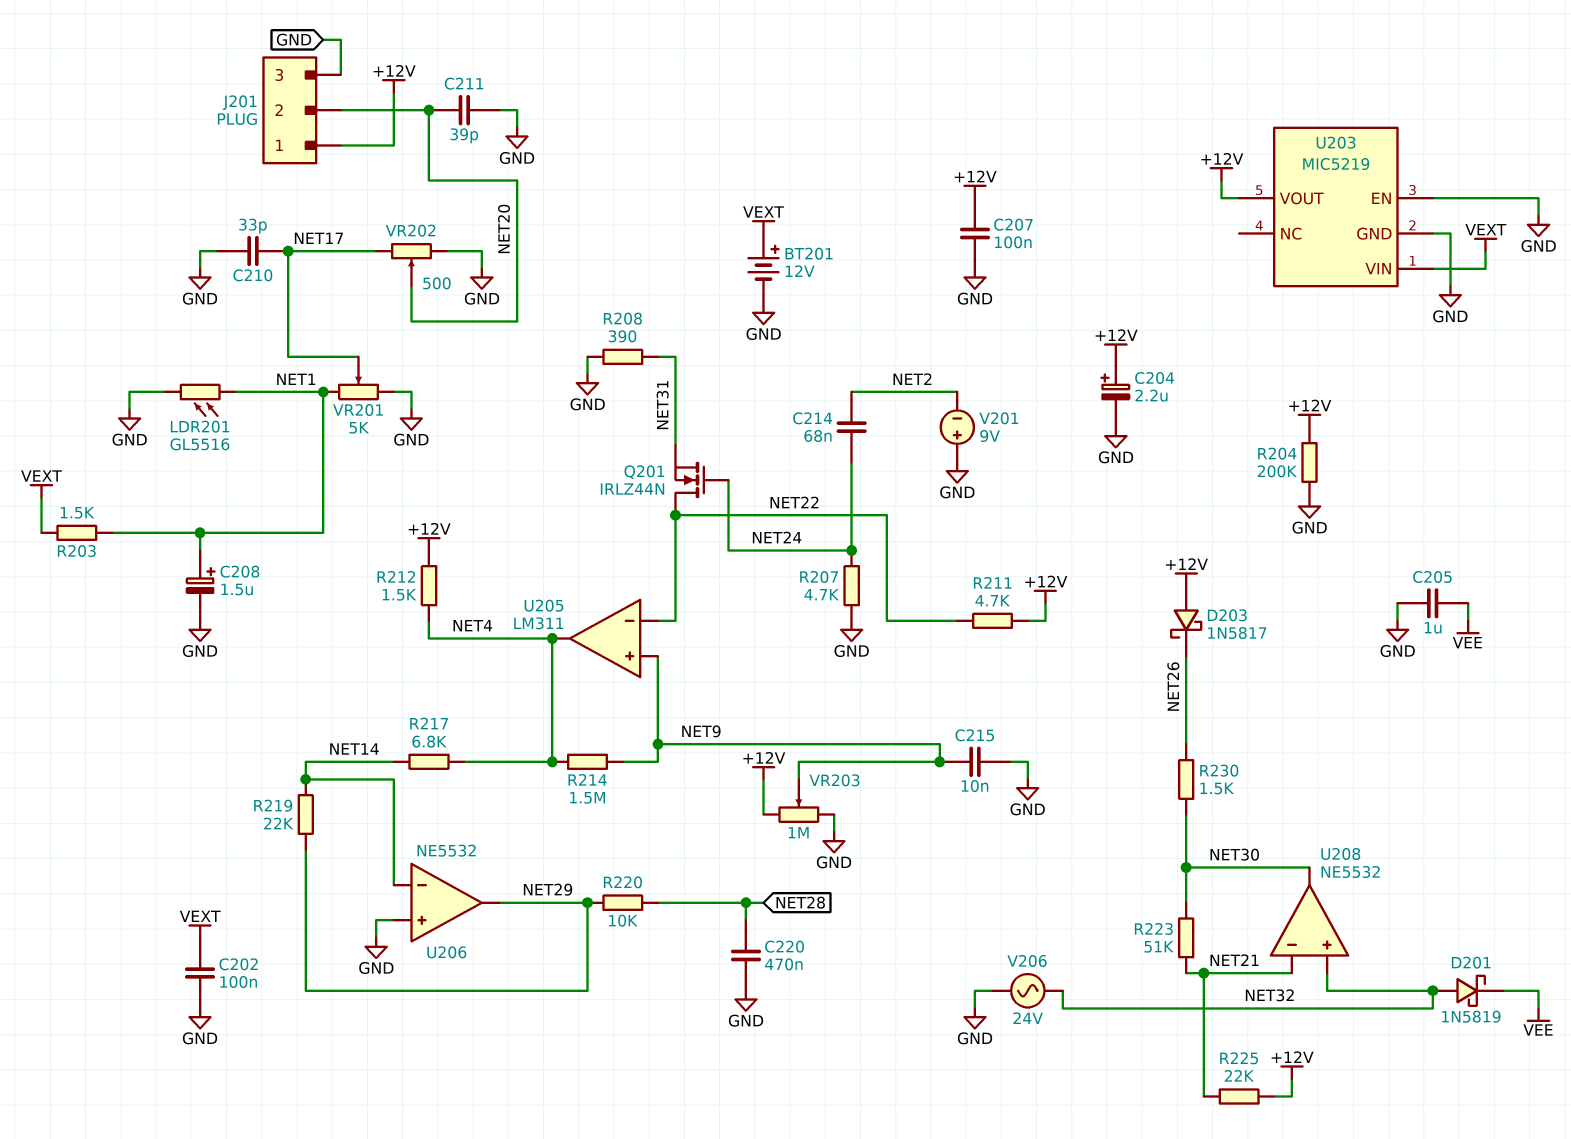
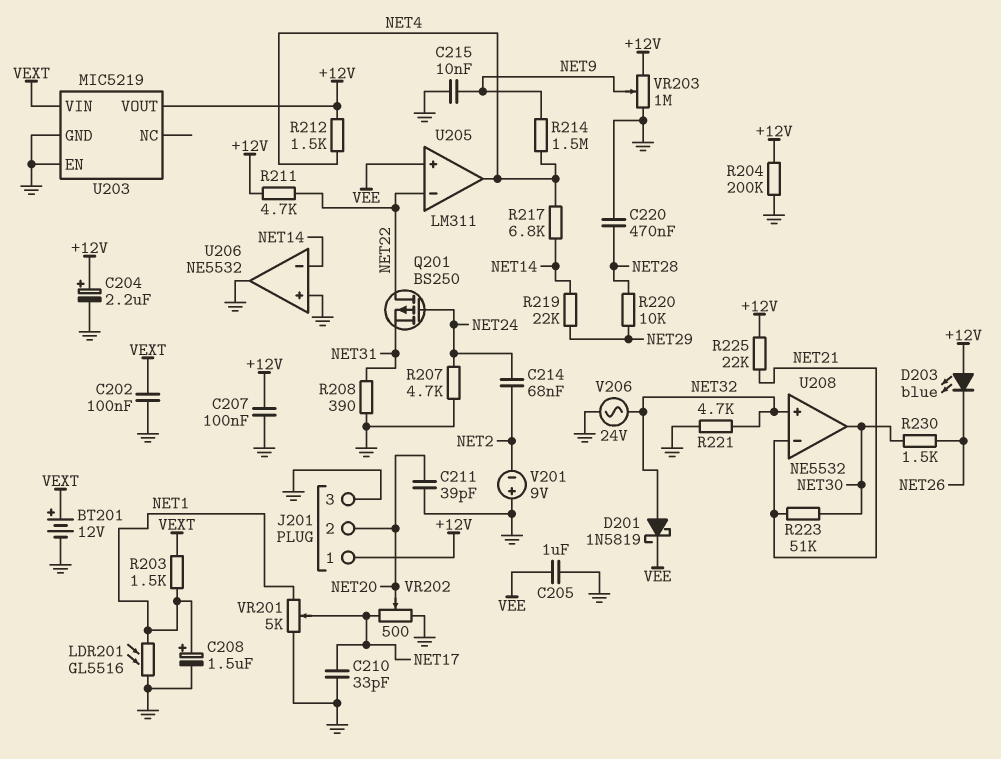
D203: schottky 1N5817 (A +12V, K NET26) -> LED blue (A +12V, K NET26)
Q201: NMOS IRLZ44N (G NET24, D NET22, S NET31) -> PMOS BS250 (G NET24, D NET22, S NET31)
R221: none -> 4.7k (GND, NET32)
U205 pin in+: NET9 -> VEE
U206 pin out: NET29 -> GND

